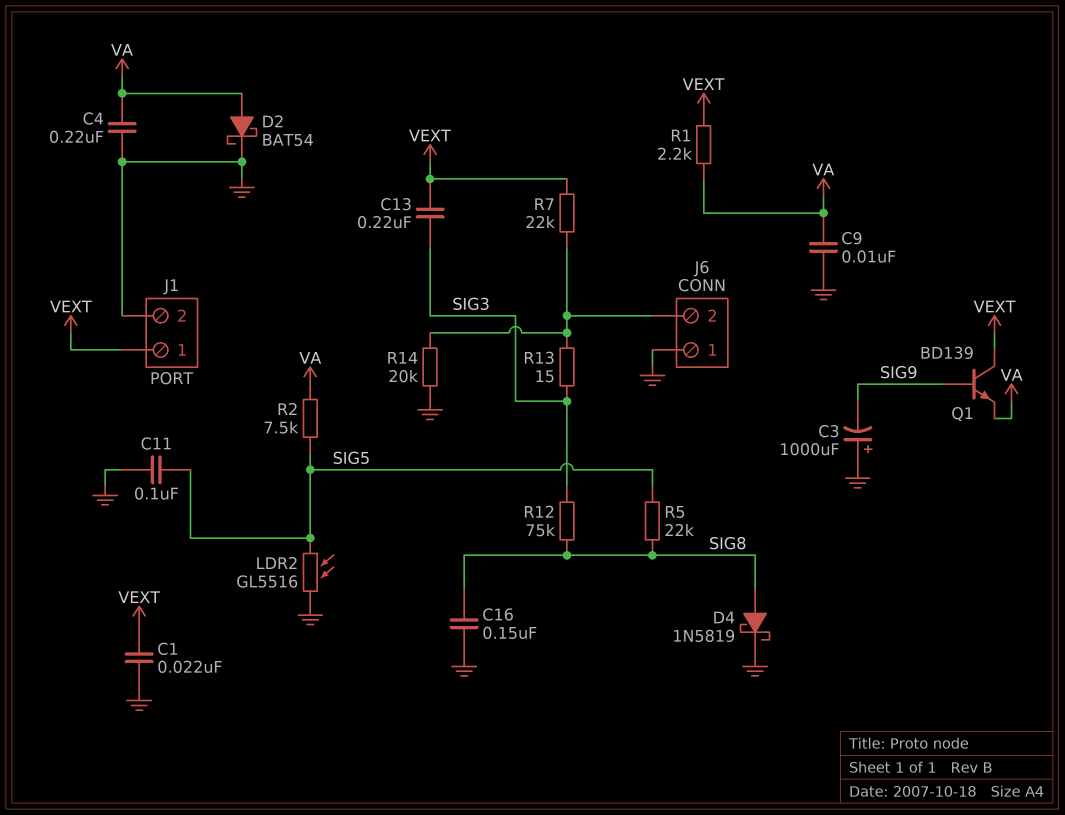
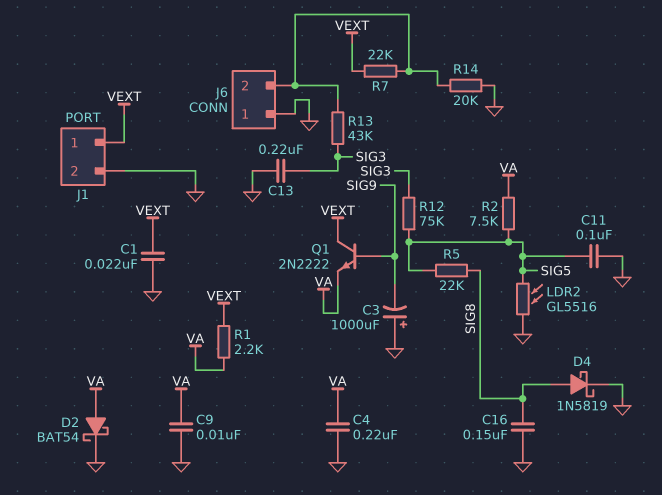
C13: 220nF (SIG3, VEXT) -> 220nF (GND, SIG3)
Q1: NPN BD139 (B SIG9, C VEXT, E VA) -> NPN 2N2222 (B SIG9, C VEXT, E VA)
R12: 75k (SIG3, SIG8) -> 75k (SIG3, SIG5)
R13: 15 (J6/2, SIG3) -> 43k (J6/2, SIG3)

